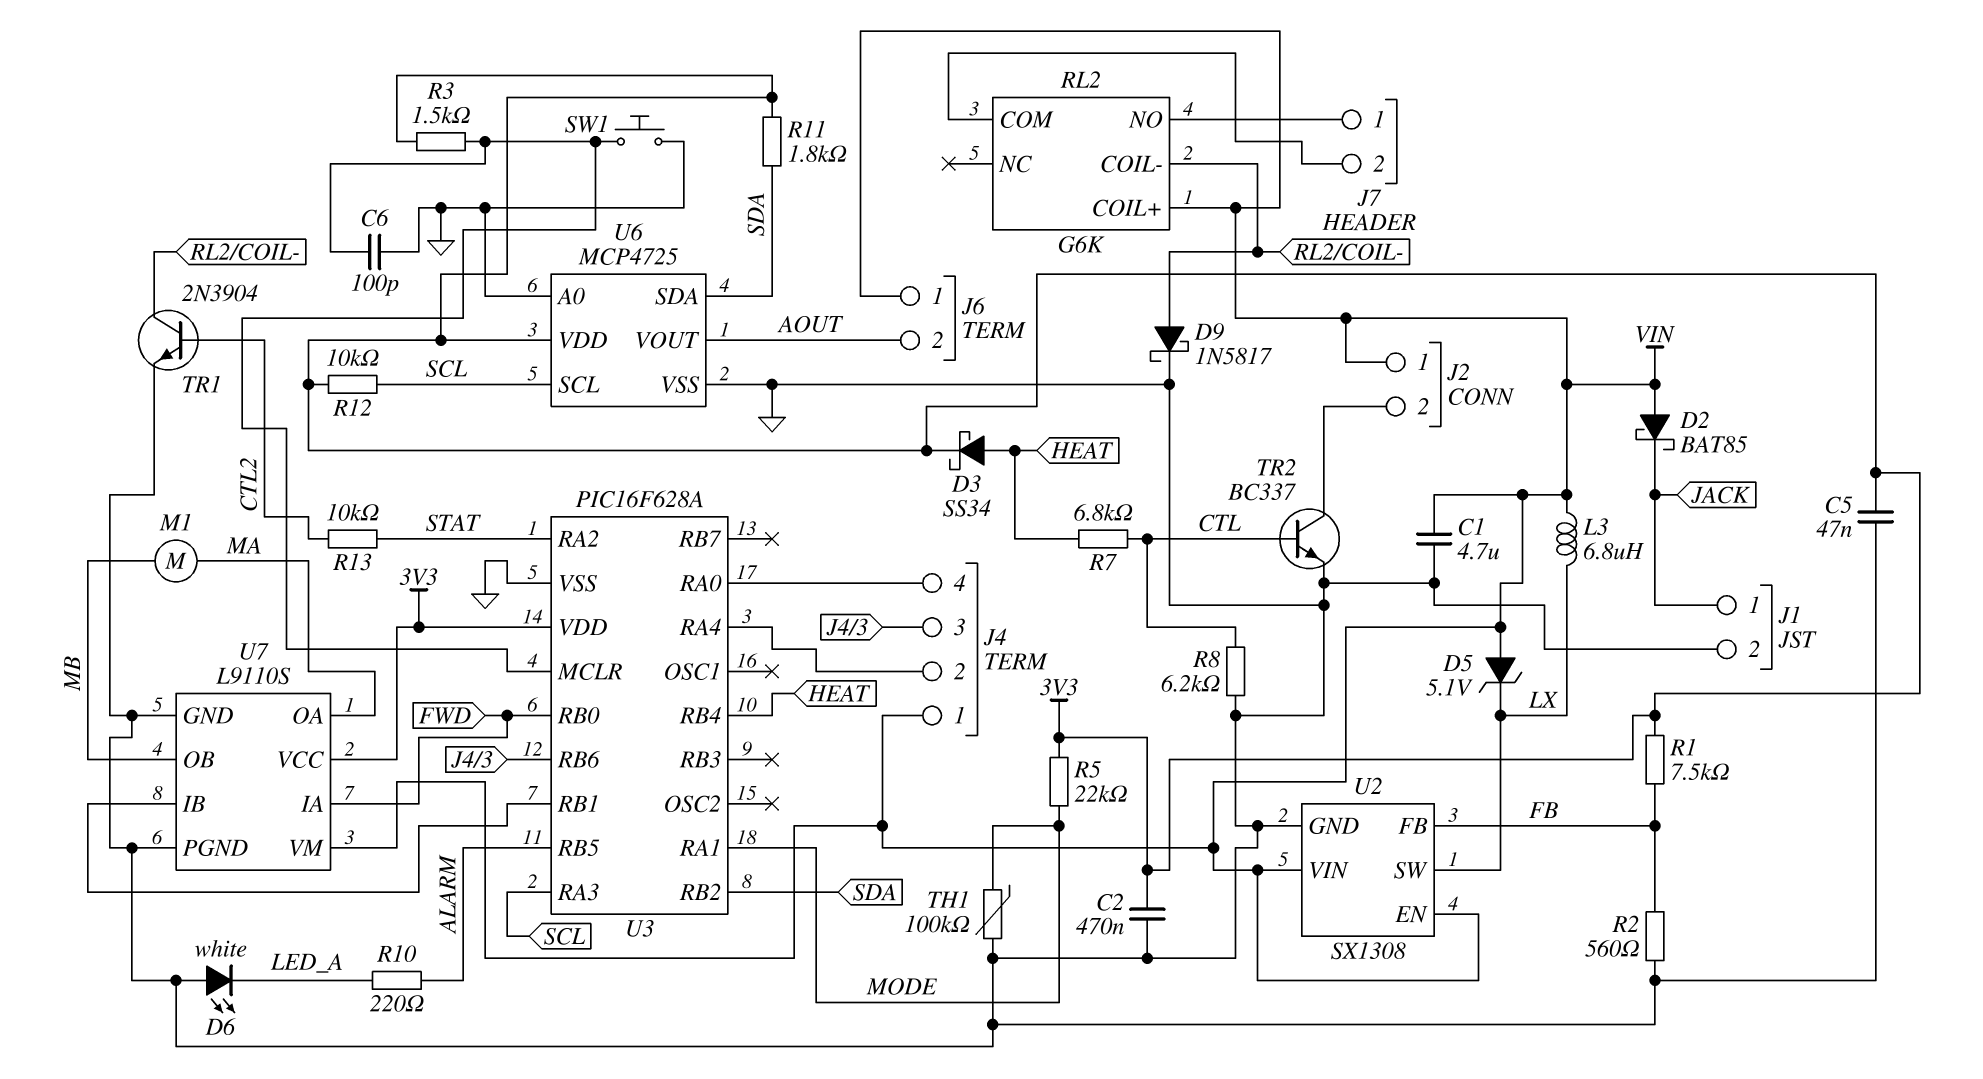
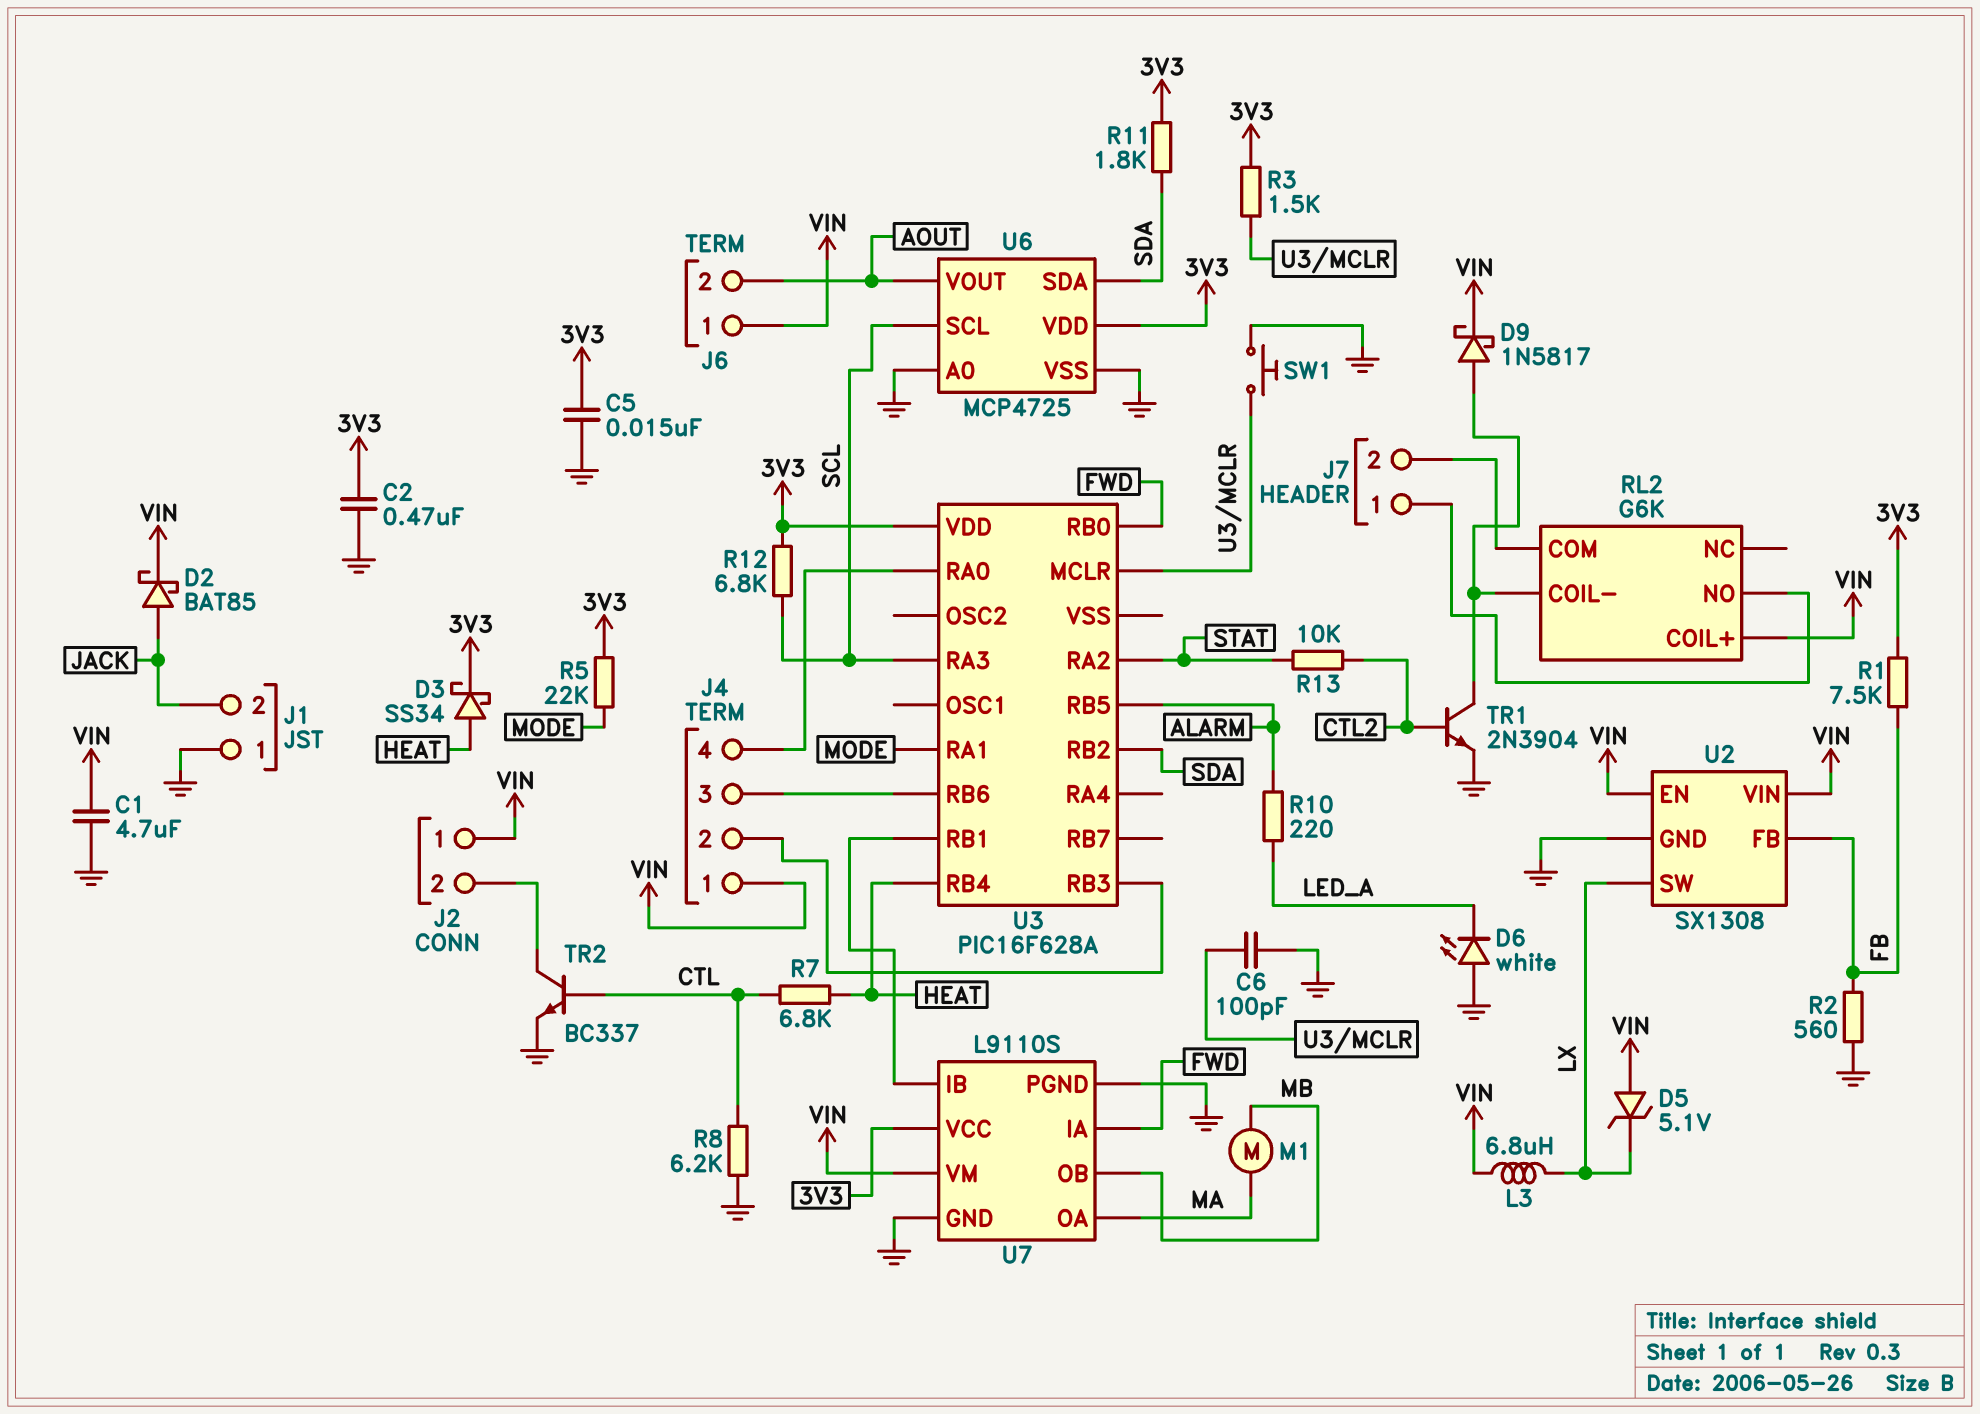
C5: 47nF (3V3, GND) -> 15nF (3V3, GND)
D2: schottky BAT85 (A VIN, K JACK) -> schottky BAT85 (A JACK, K VIN)
D9: schottky 1N5817 (A RL2/COIL-, K GND) -> schottky 1N5817 (A RL2/COIL-, K VIN)
J1 pin 1: JACK -> GND
J1 pin 2: GND -> JACK
R12: 10k (3V3, SCL) -> 6.8k (3V3, SCL)
TH1: 100k (GND, MODE) -> none
U3 pin RA4: J4/2 -> none
U3 pin RB3: none -> J4/2
U3 pin VSS: GND -> none

